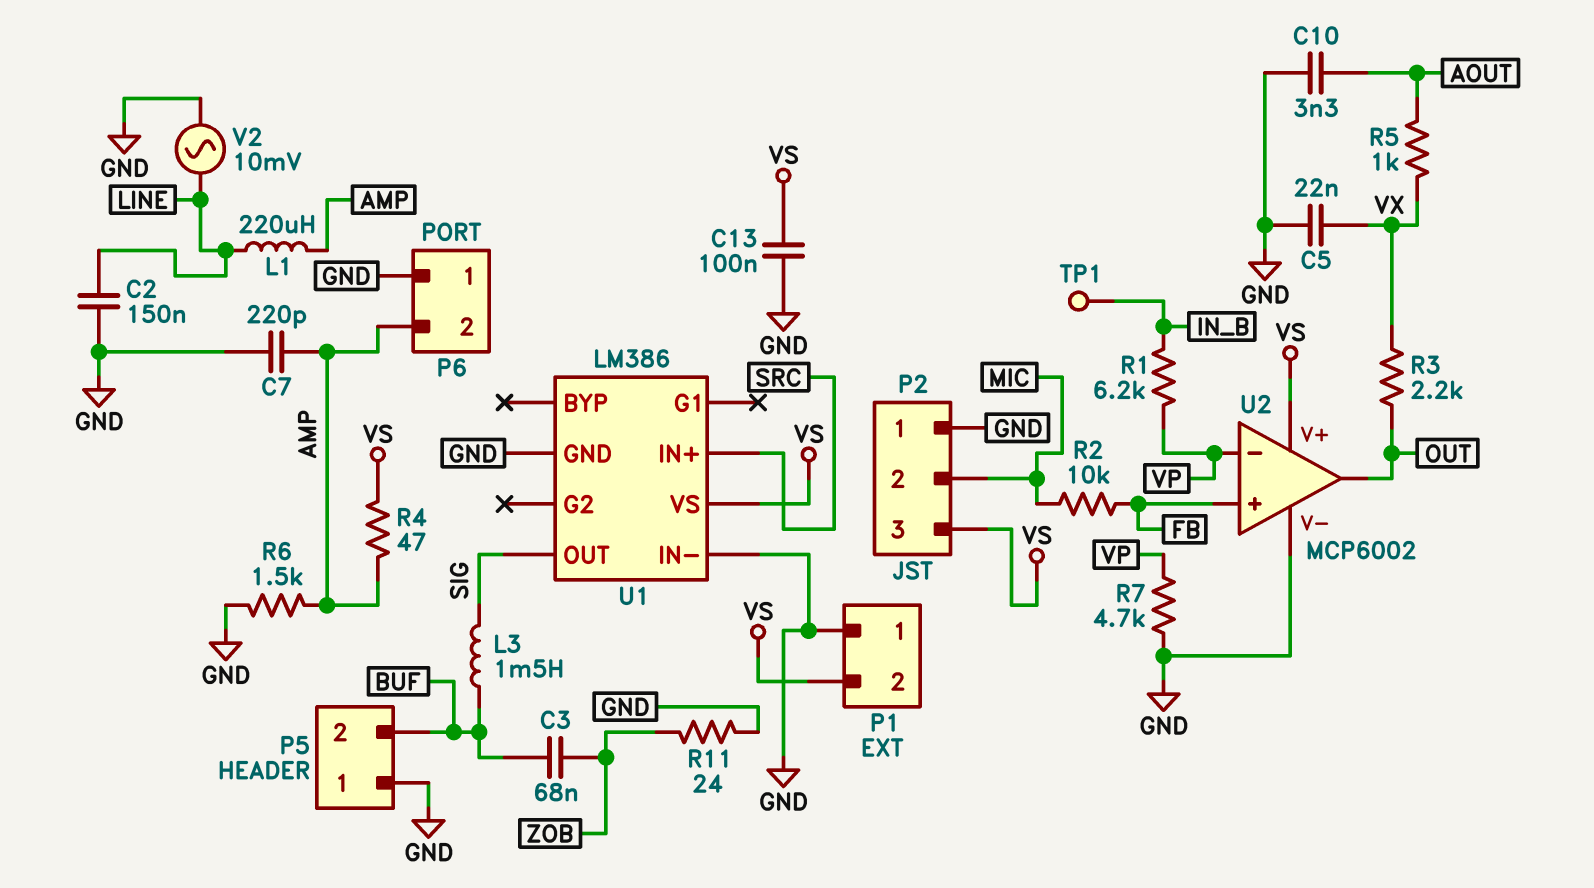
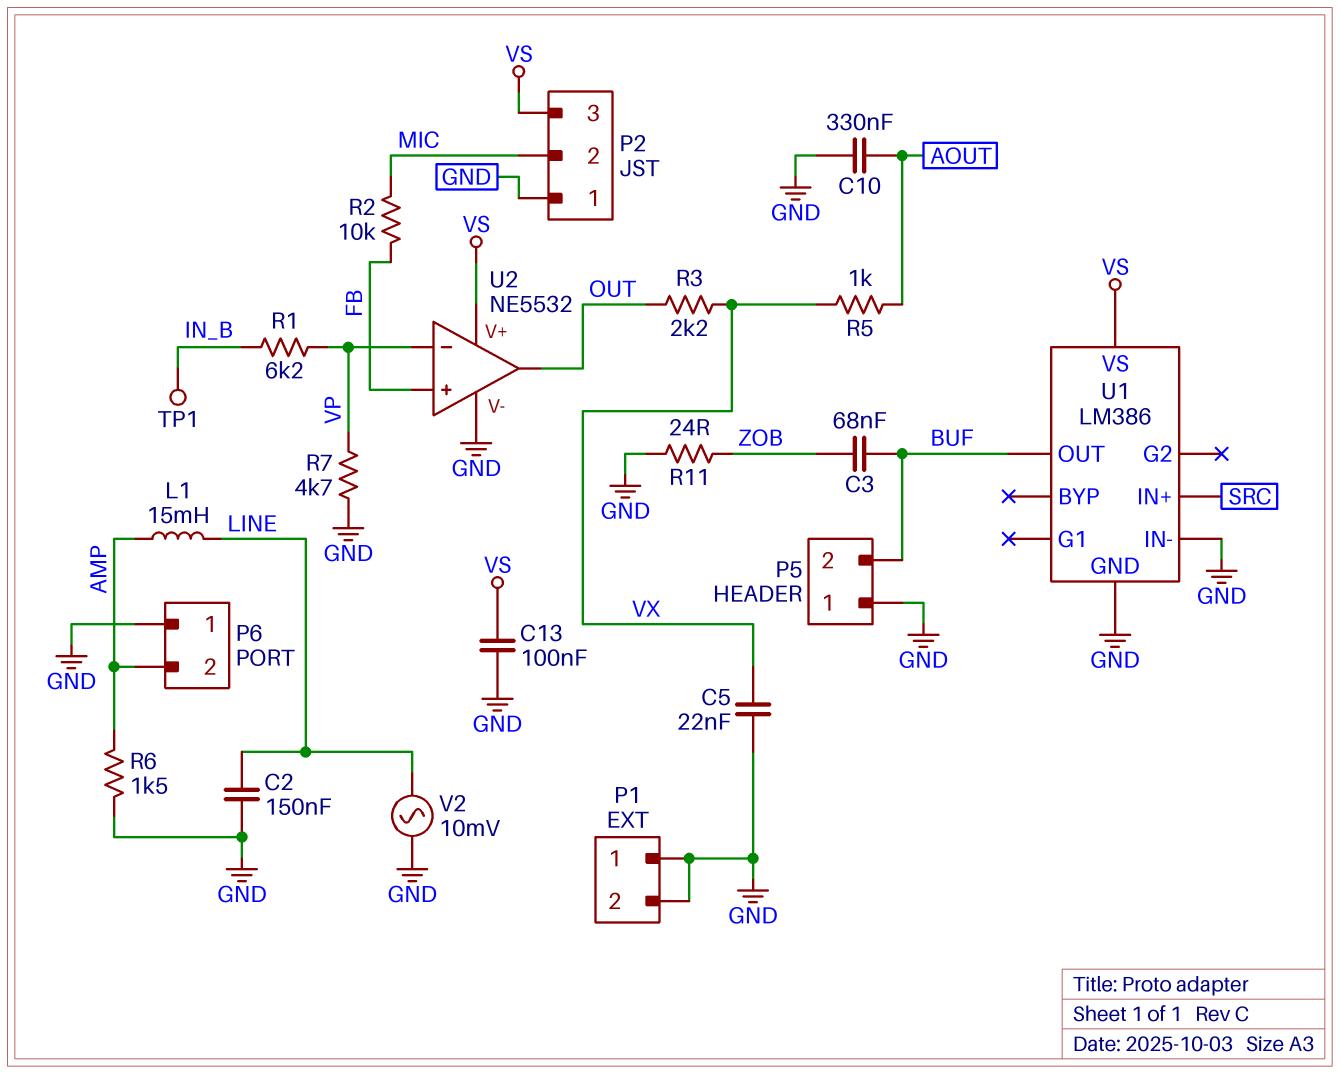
C7: 220pF (AMP, GND) -> none
C10: 3.3nF (AOUT, GND) -> 330nF (AOUT, GND)
L1: 220uH (AMP, LINE) -> 15mH (AMP, LINE)
L3: 1.5mH (BUF, SIG) -> none
P1 pin 2: VS -> GND
R4: 47 (AMP, VS) -> none
U1 pin OUT: SIG -> BUF
U2: MCP6002 -> NE5532

